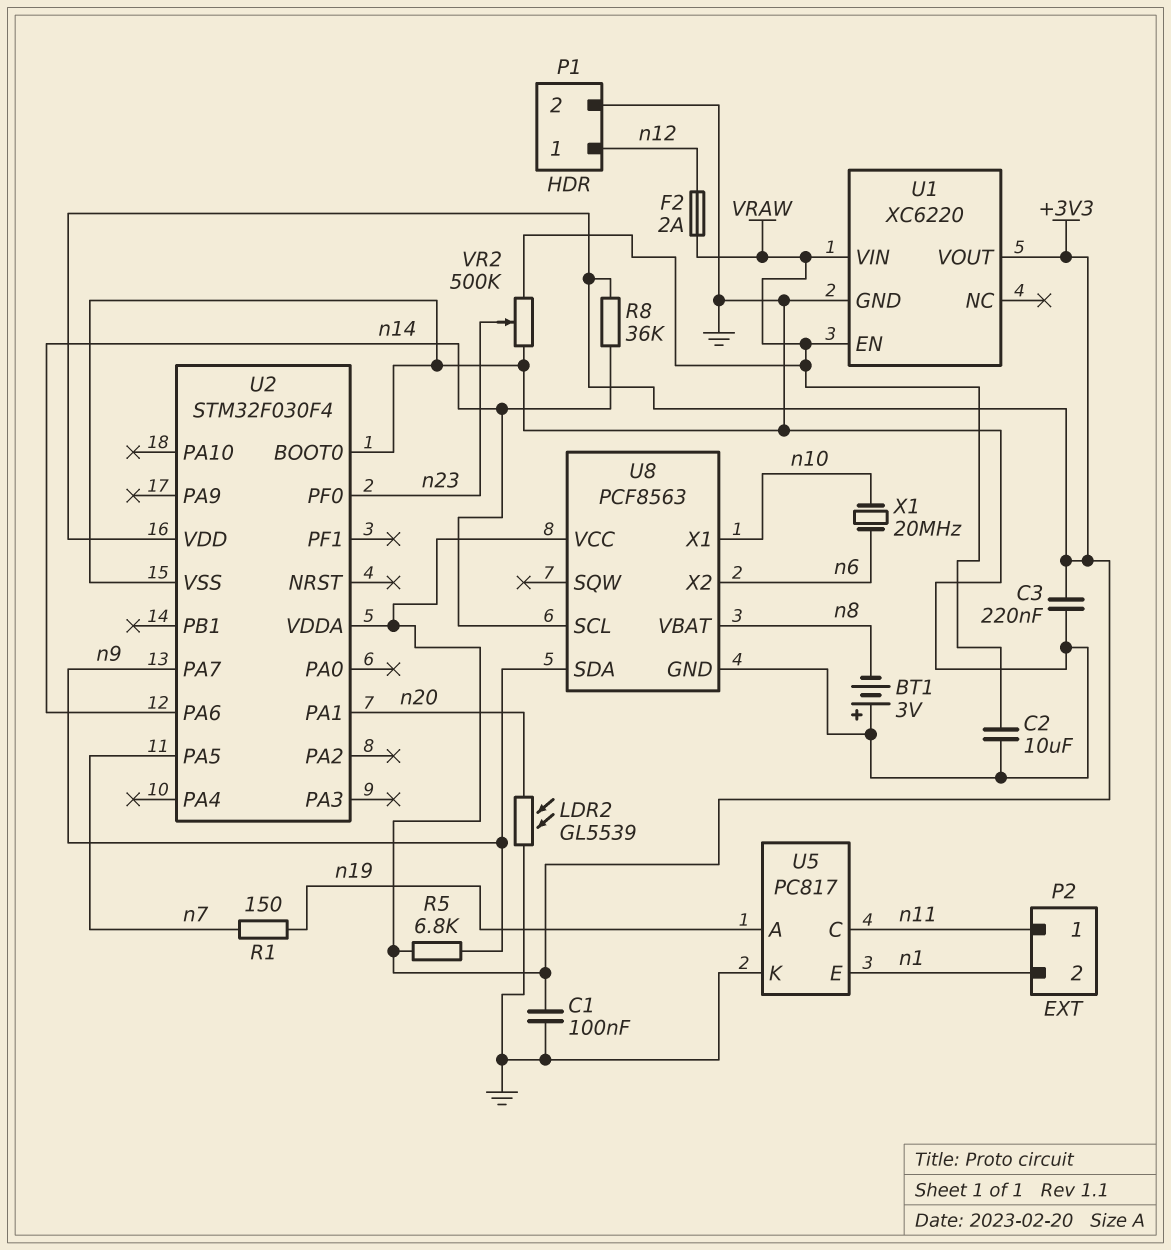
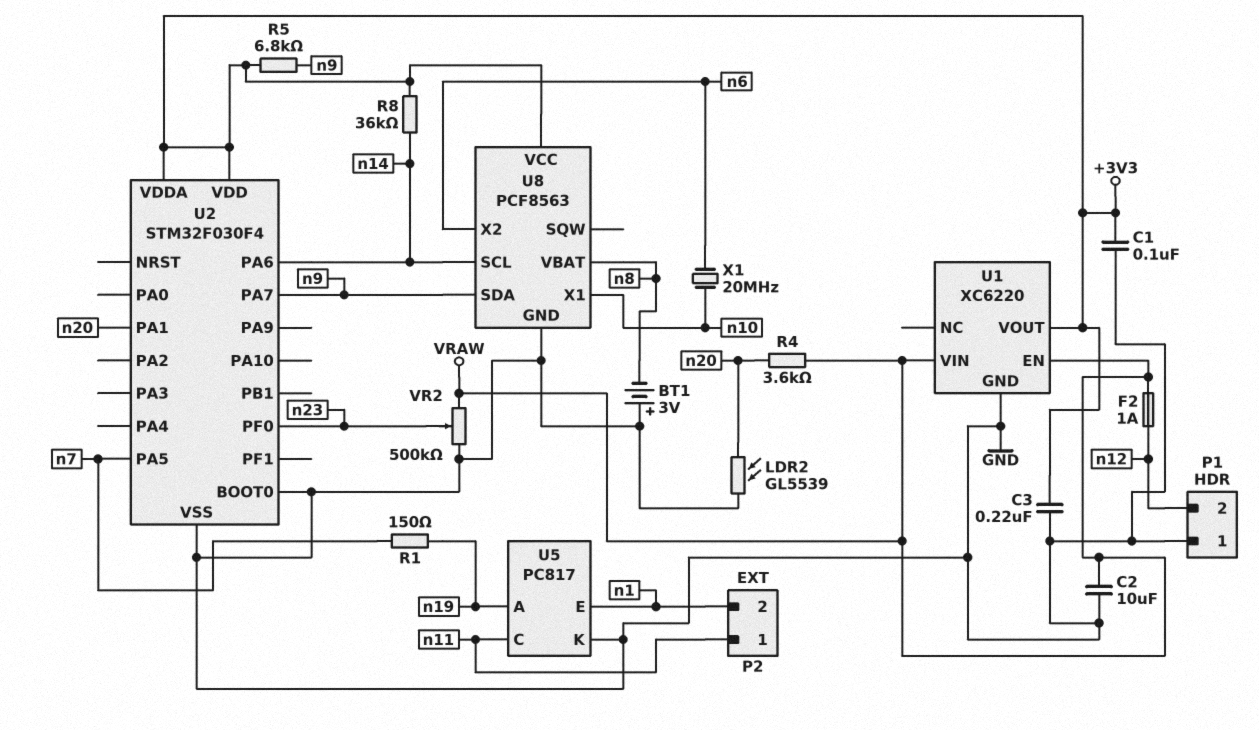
F2: 2A (VRAW, n12) -> 1A (VRAW, n12)
P1 pin 1: n12 -> GND
P1 pin 2: GND -> n12
R4: none -> 3.6k (VRAW, n20)

